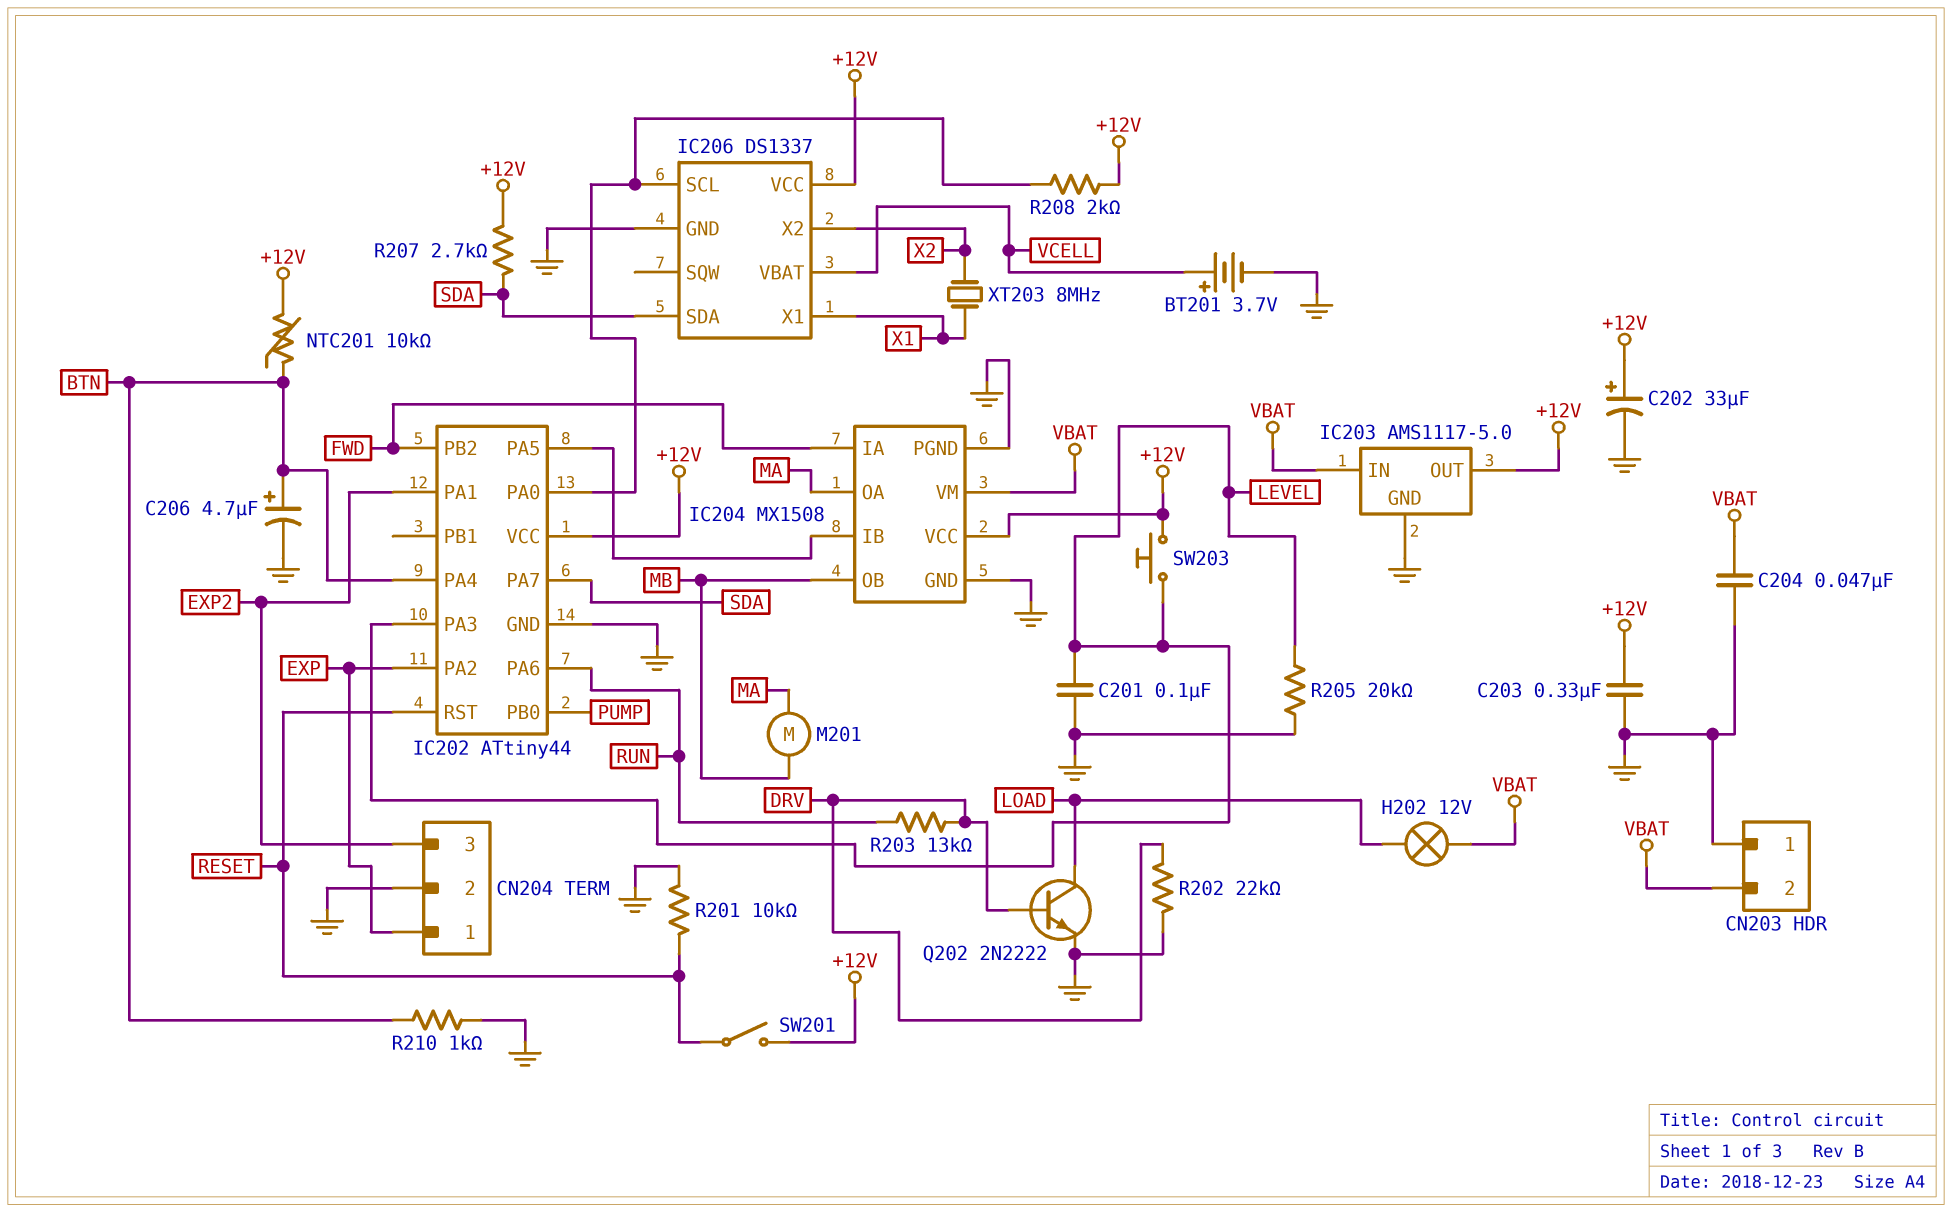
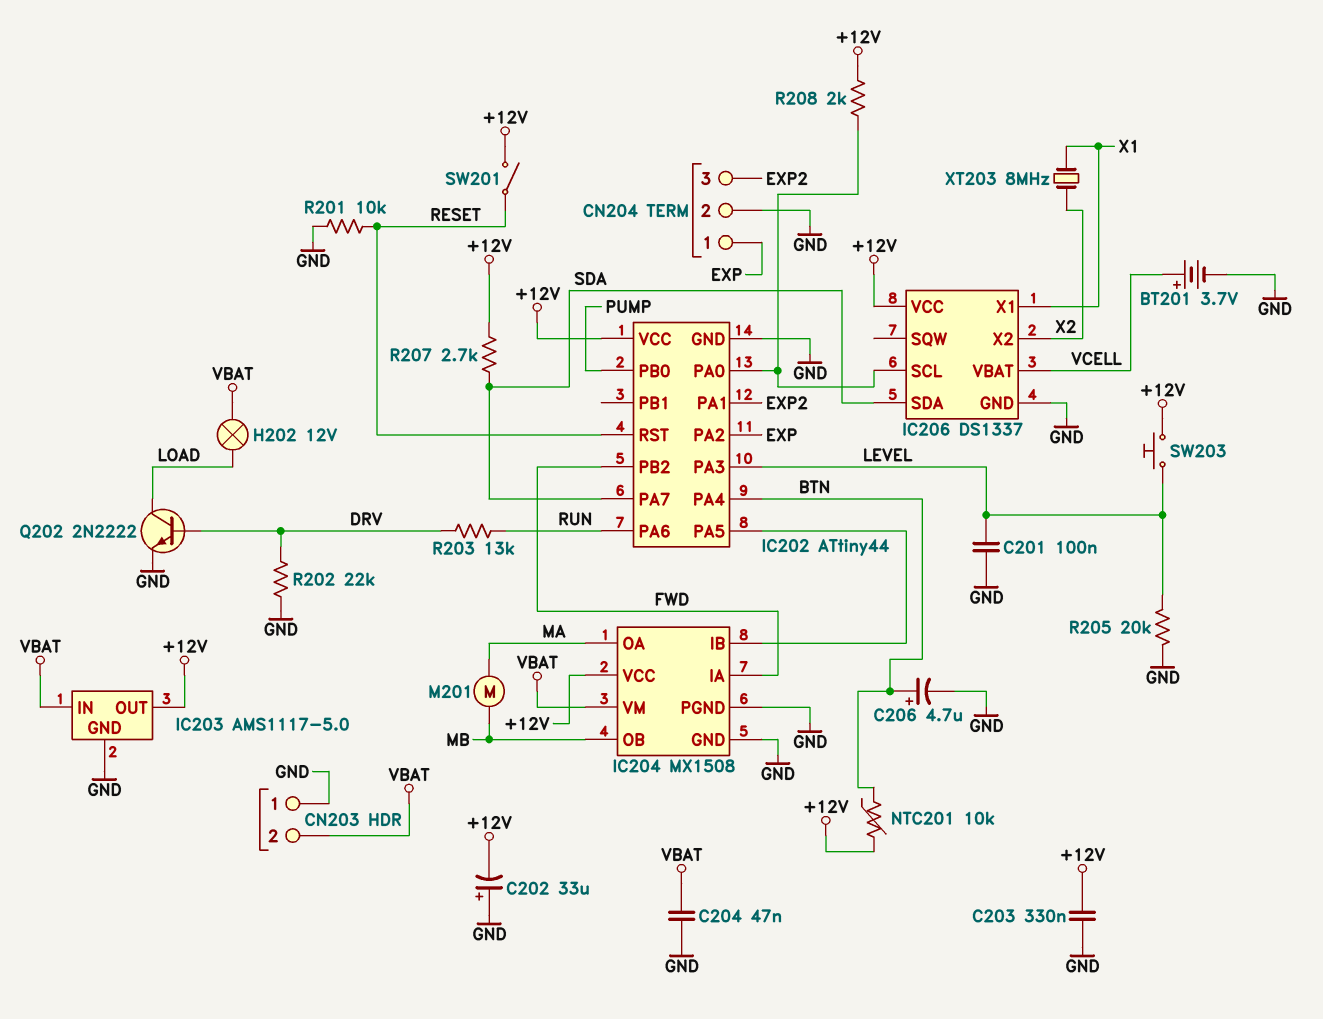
C202: 33uF (plus +12V, minus GND) -> 33uF (plus GND, minus +12V)
R210: 1k (BTN, GND) -> none

